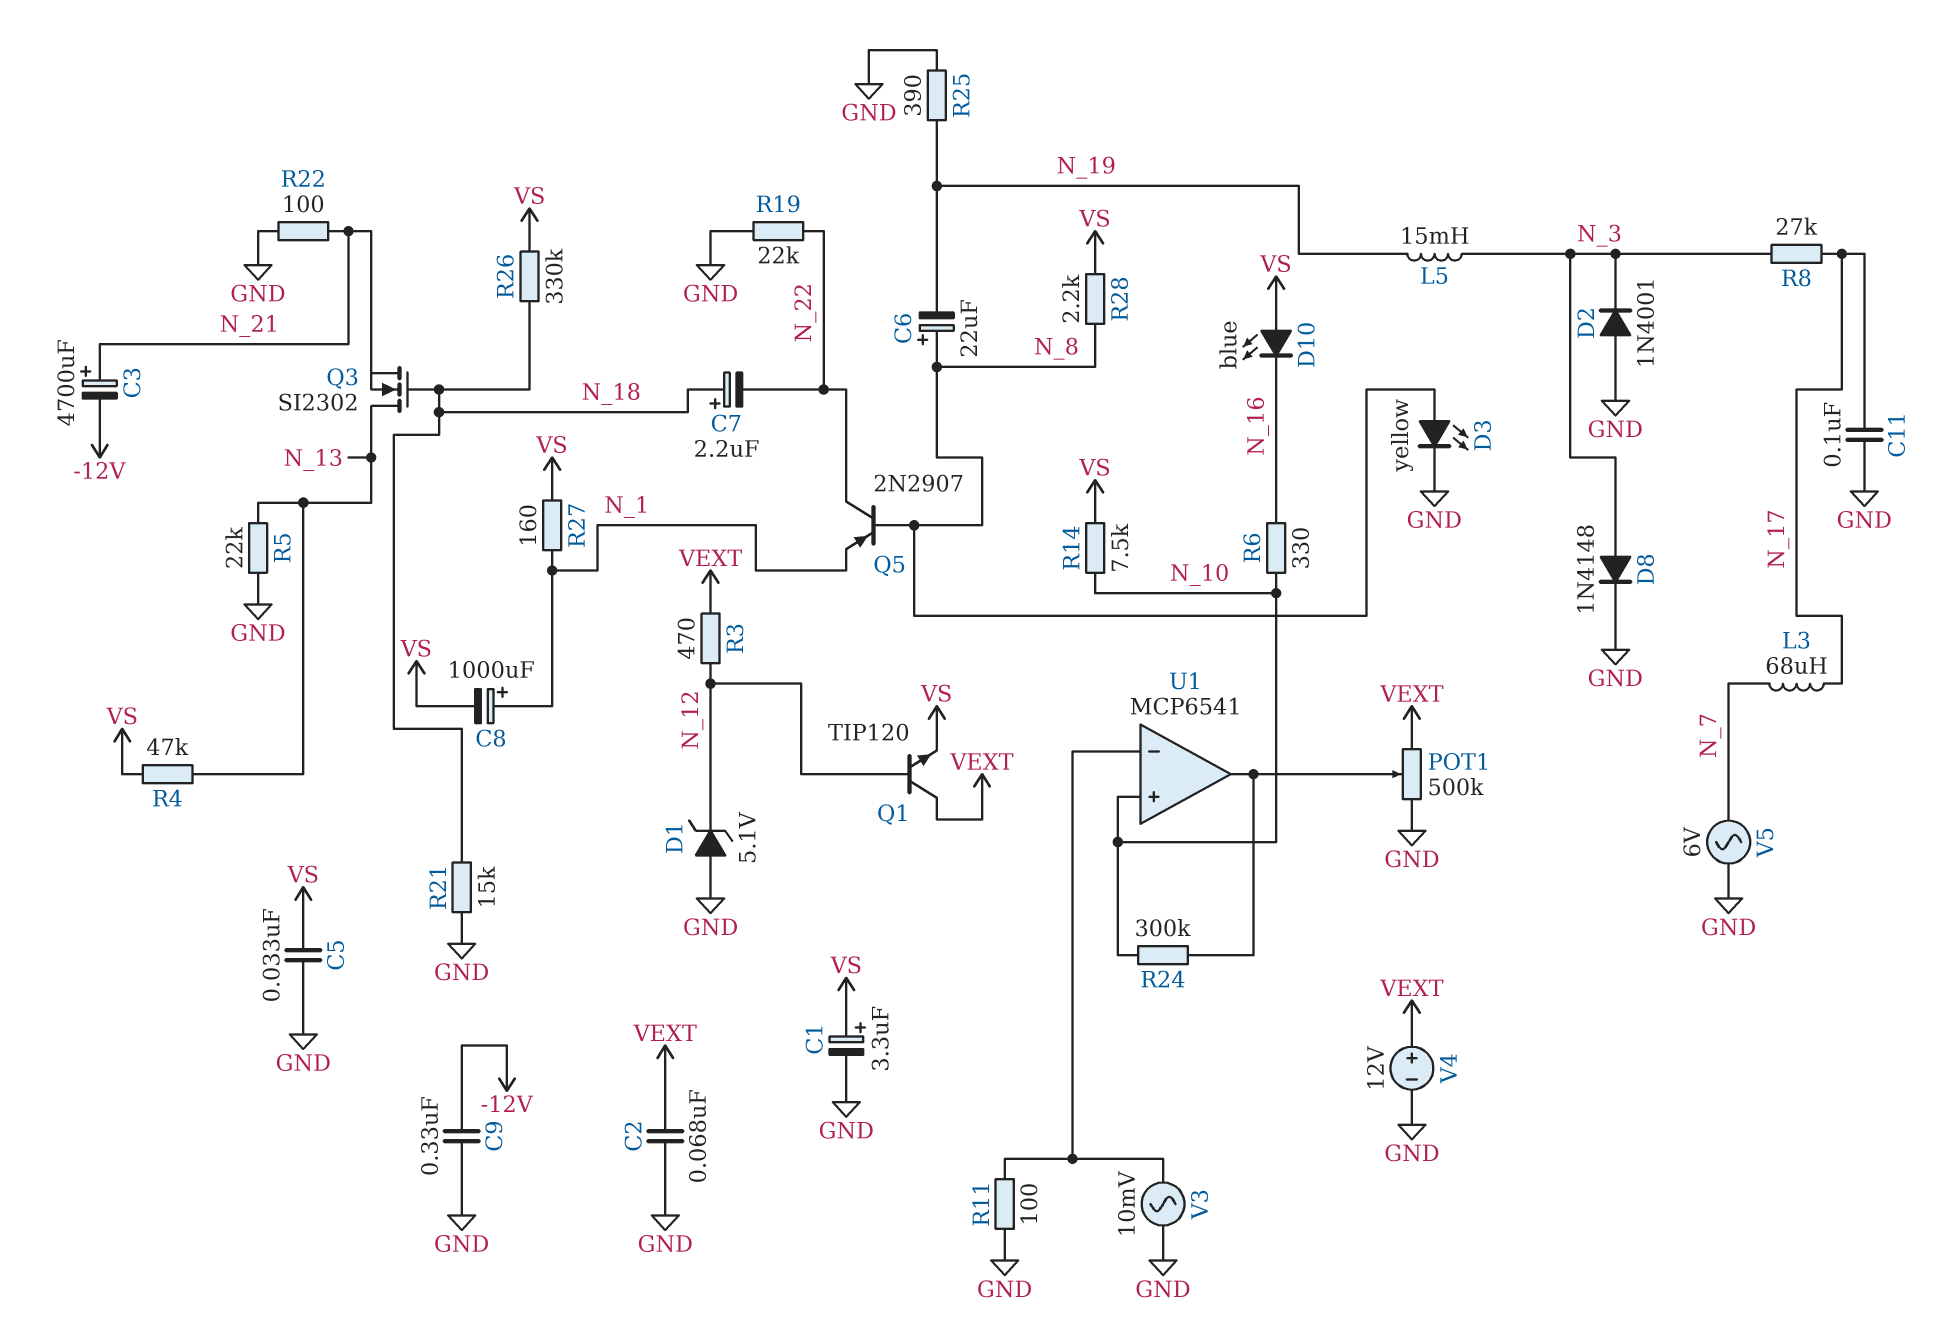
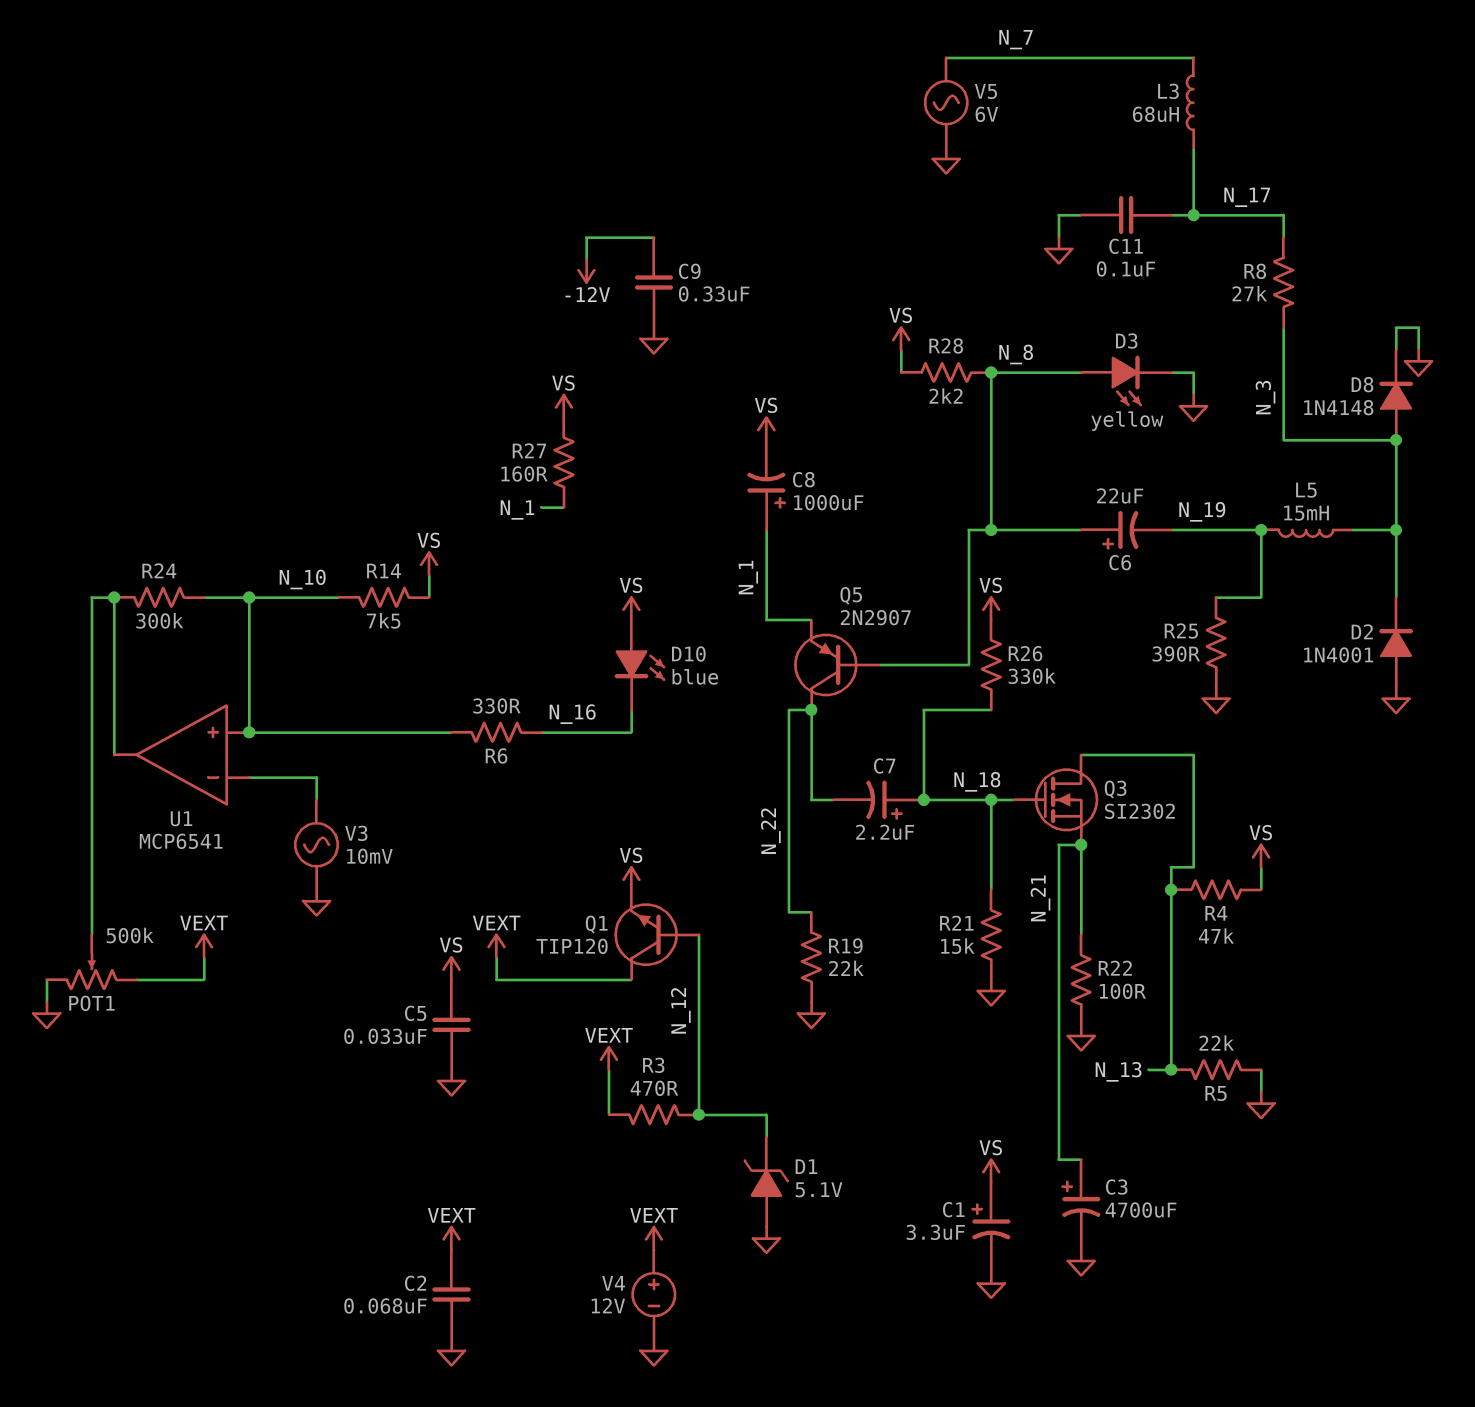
C3: 4700uF (plus N_21, minus -12V) -> 4700uF (plus N_21, minus GND)
R11: 100 (GND, U1/in-) -> none

